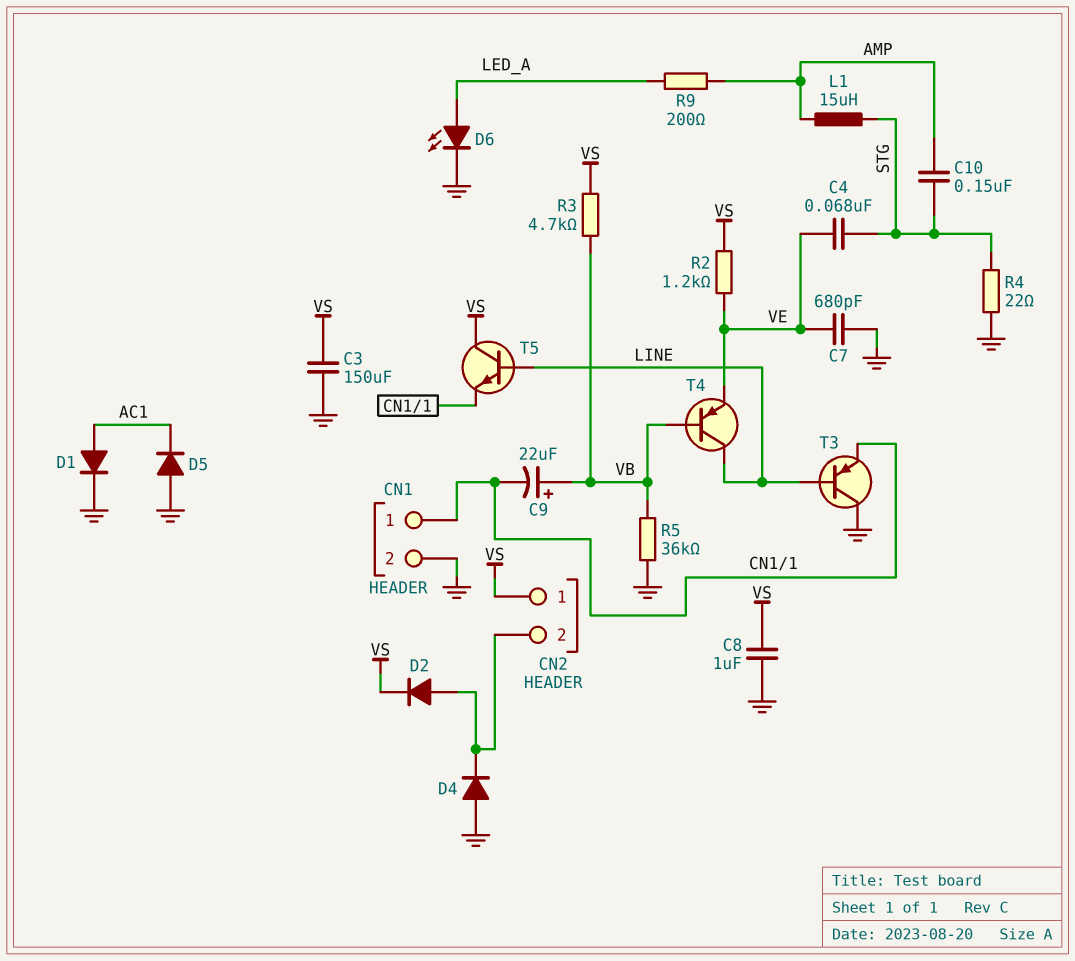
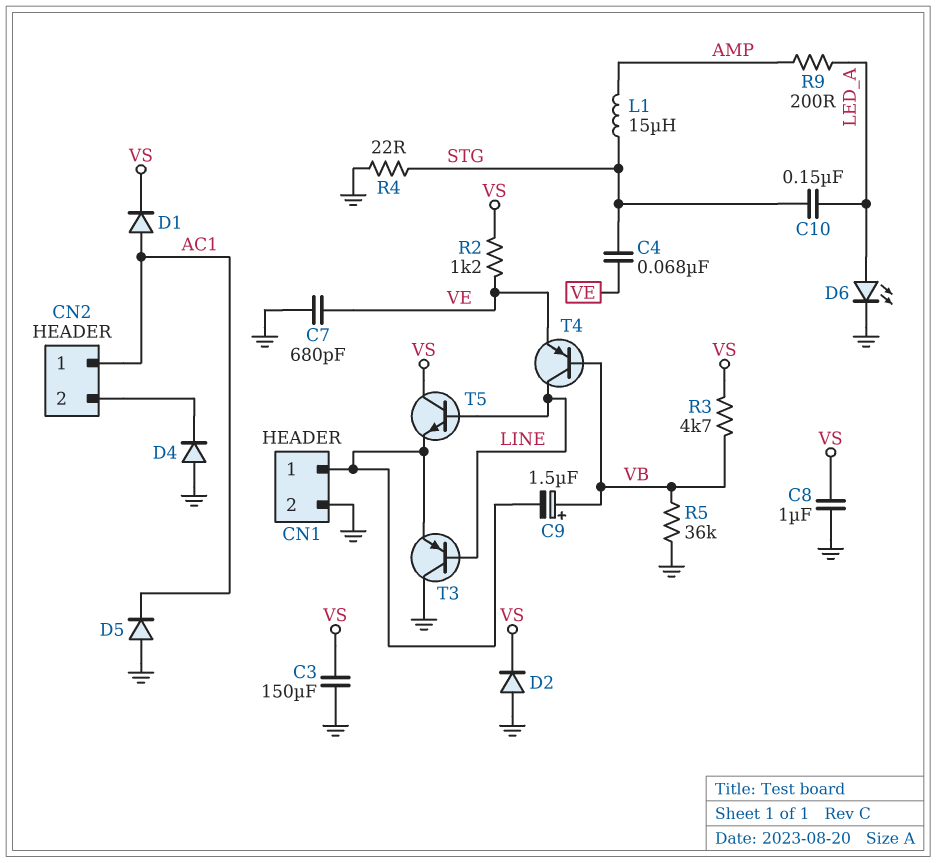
C9: 22uF (plus VB, minus CN1/1) -> 1.5uF (plus VB, minus CN1/1)
C10: 150nF (AMP, STG) -> 150nF (LED_A, STG)
CN2 pin 1: VS -> AC1
D1: diode (A AC1, K GND) -> diode (A AC1, K VS)
D2: diode (A CN2/2, K VS) -> diode (A GND, K VS)

